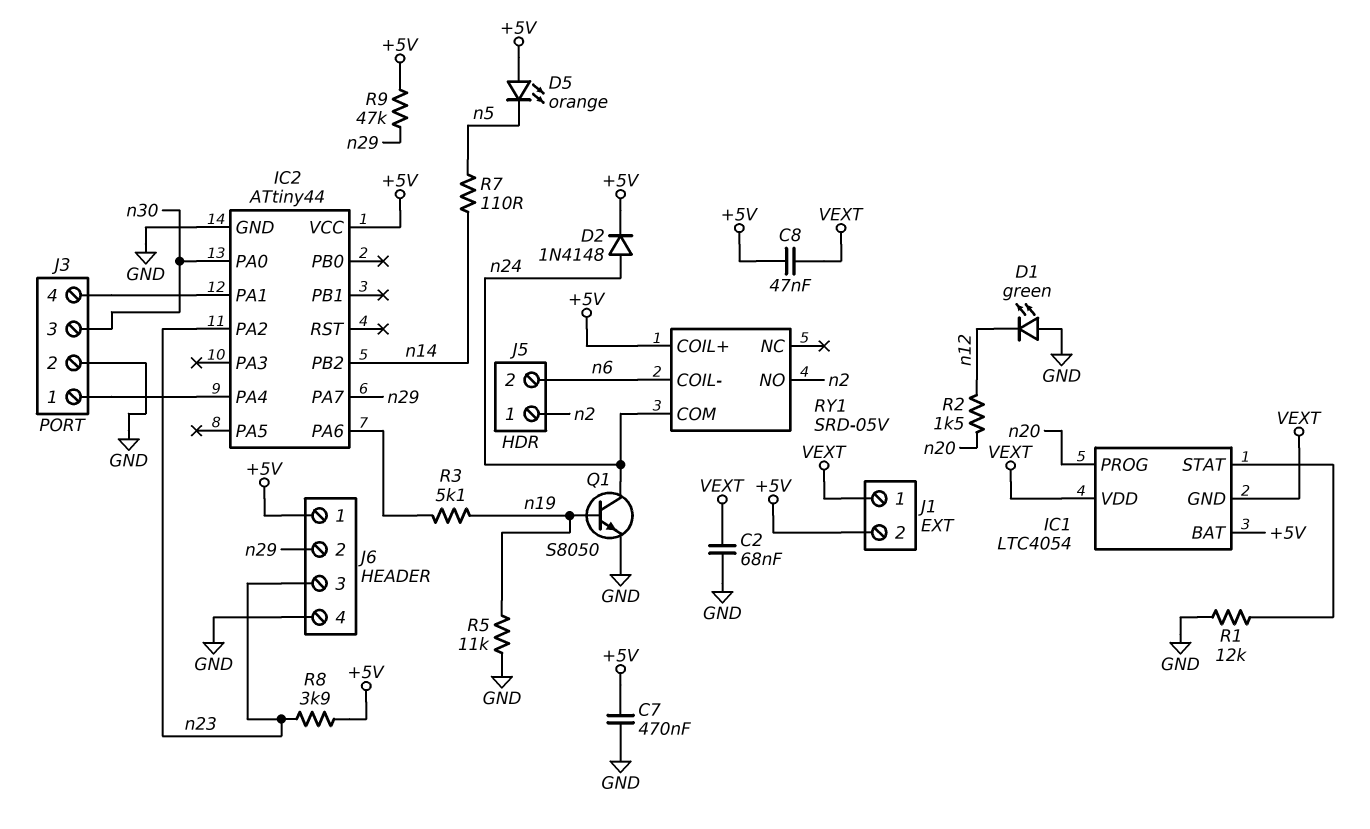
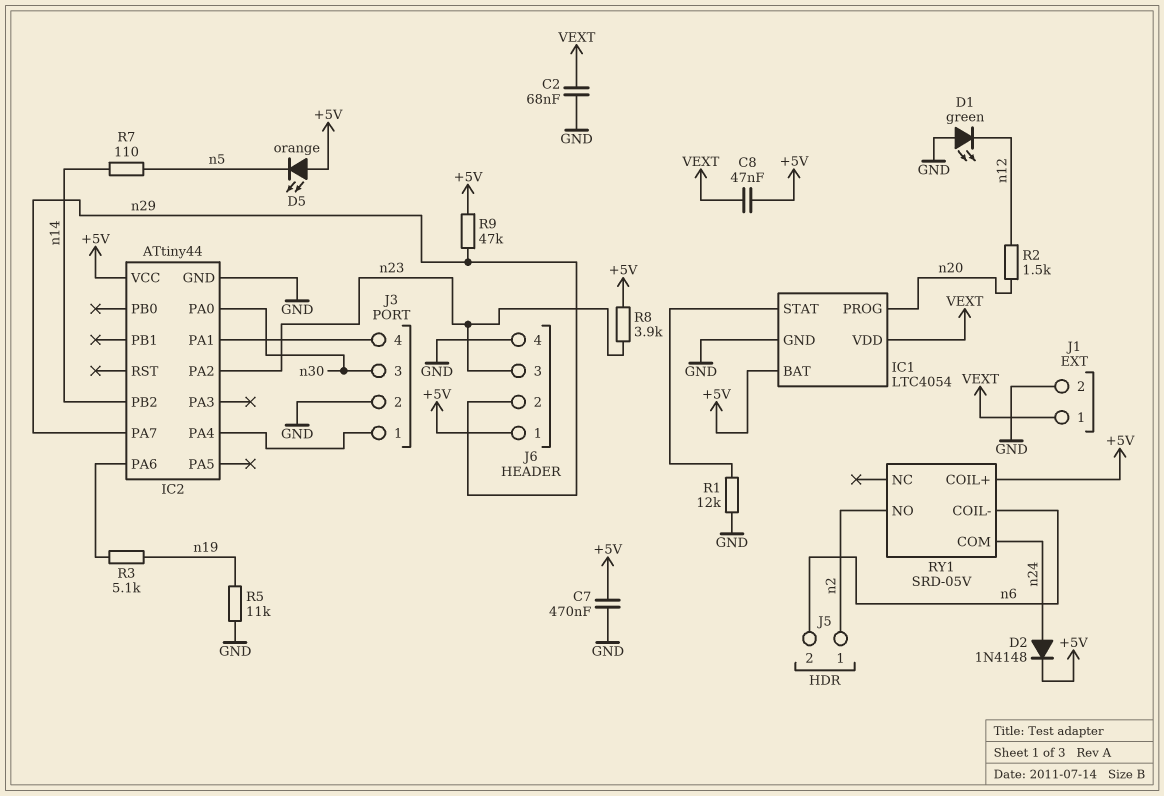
IC1 pin GND: VEXT -> GND
J1 pin 2: +5V -> GND
Q1: NPN S8050 (B n19, C n24, E GND) -> none

